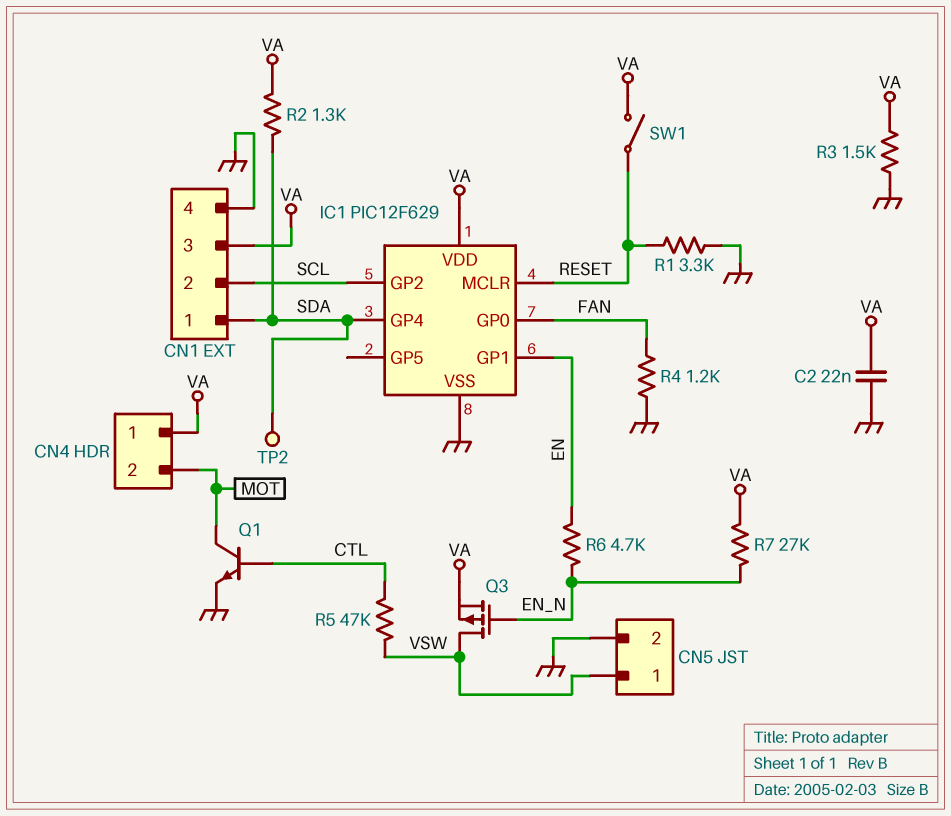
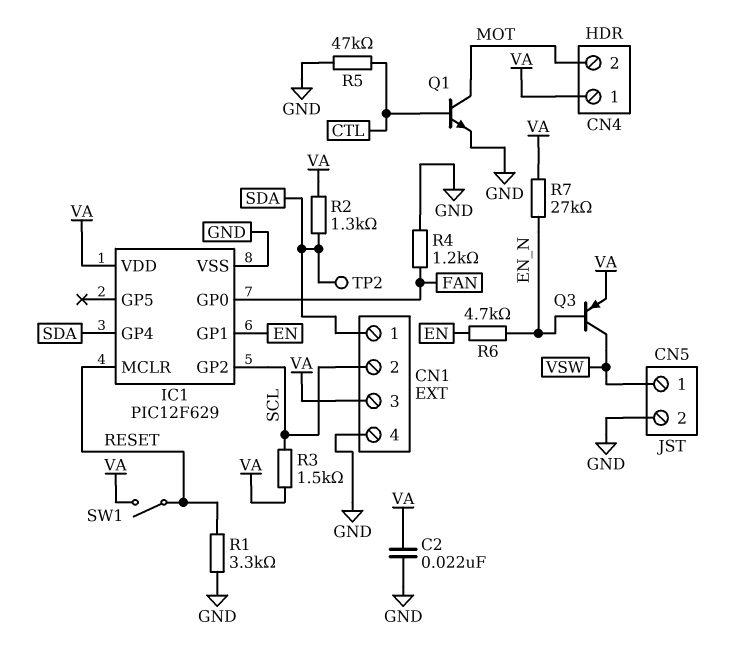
Q3: PMOS (G EN_N, D VSW, S VA) -> PNP (B EN_N, C VSW, E VA)
R3: 1.5k (GND, VA) -> 1.5k (SCL, VA)
R5: 47k (CTL, VSW) -> 47k (CTL, GND)

